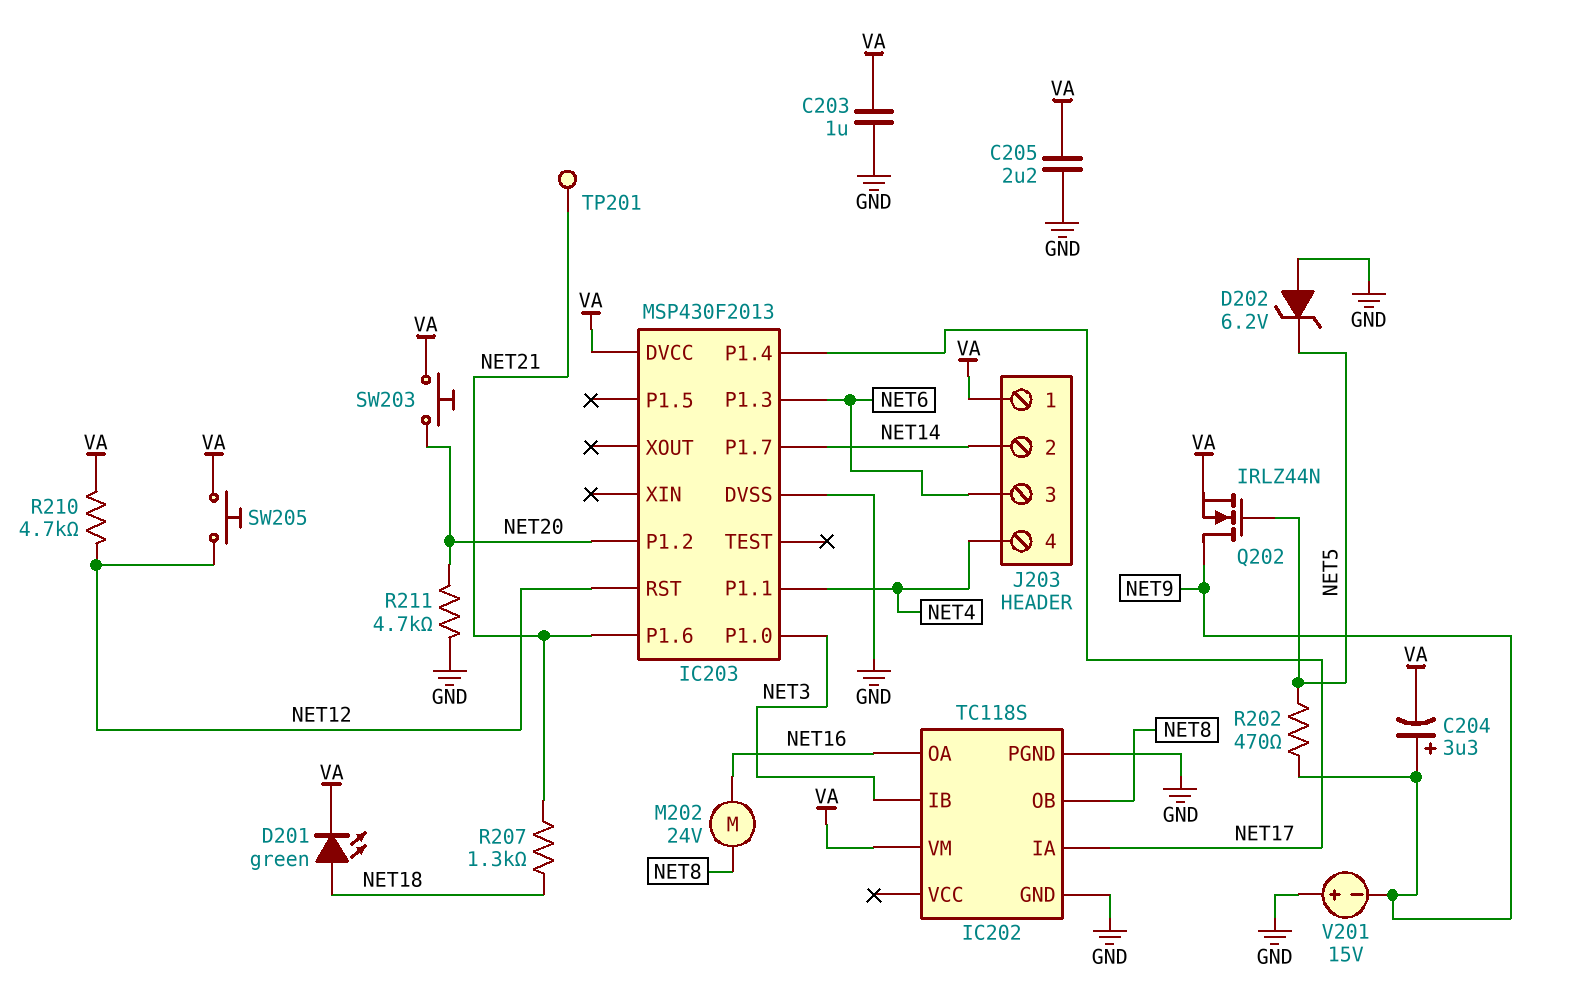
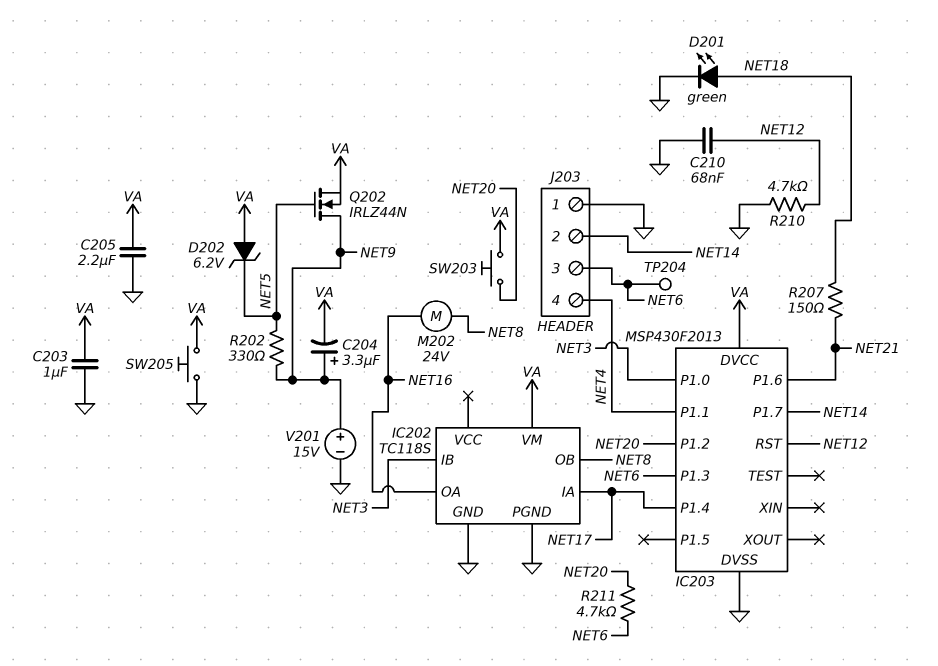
C210: none -> 68nF (GND, NET12)
D201: LED green (A NET18, K VA) -> LED green (A NET18, K GND)
D202: zener 6.2V (A GND, K NET5) -> zener 6.2V (A VA, K NET5)
J203 pin 1: VA -> GND
R202: 470 (NET5, NET9) -> 330 (NET5, NET9)
R207: 1.3k (NET18, NET21) -> 150 (NET18, NET21)
R210: 4.7k (NET12, VA) -> 4.7k (GND, NET12)
R211: 4.7k (GND, NET20) -> 4.7k (NET6, NET20)
SW205: button (NET12, VA) -> button (GND, VA)
TP201: test point (NET21) -> none
TP204: none -> test point (NET6)
V201: 15V (plus GND, minus NET9) -> 15V (plus NET9, minus GND)

